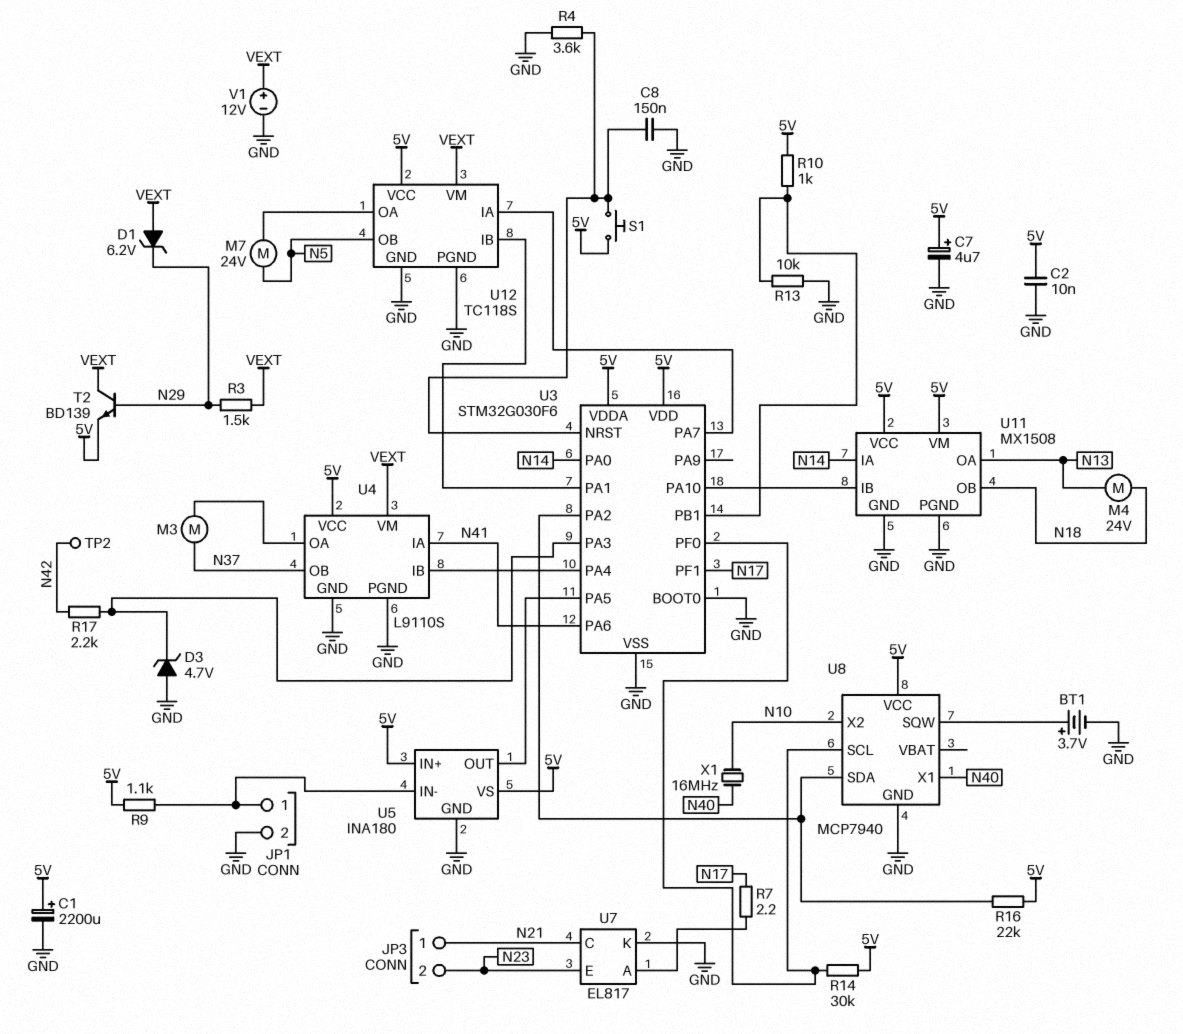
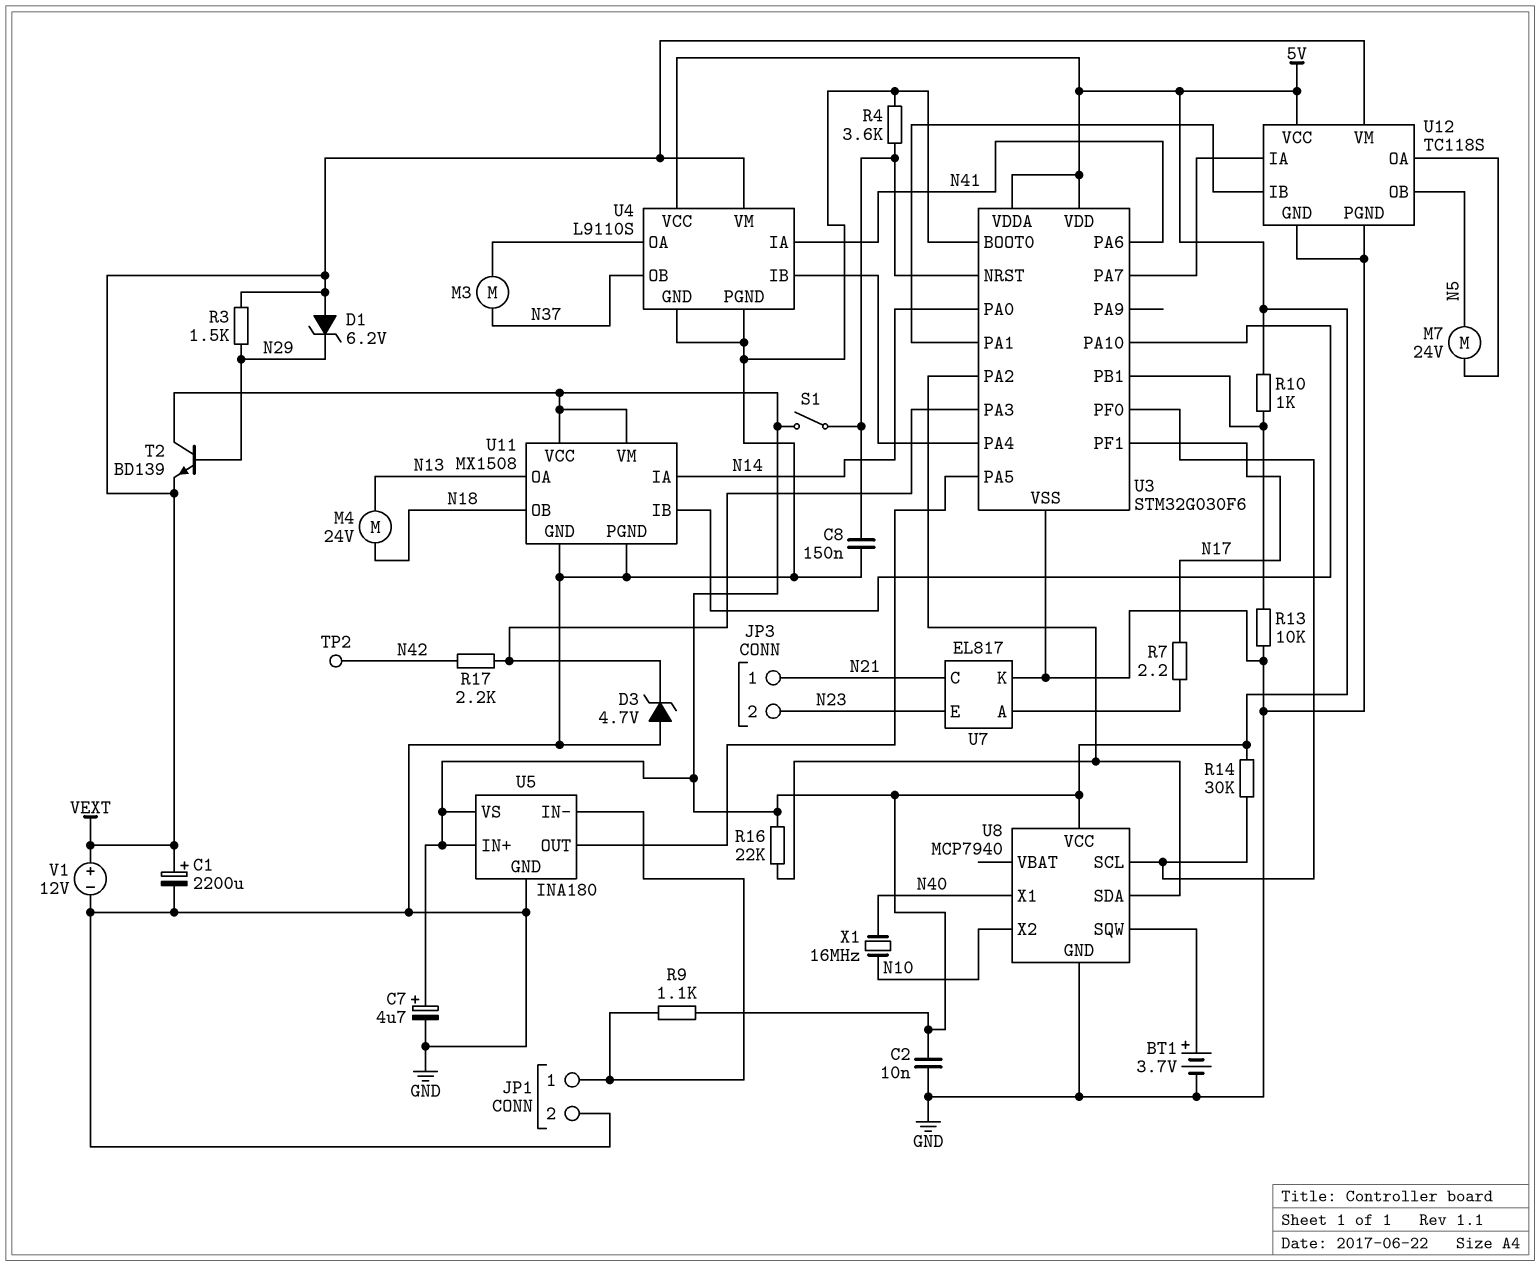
C1: 2200uF (plus 5V, minus GND) -> 2200uF (plus VEXT, minus GND)
S1: button (5V, U3/NRST) -> switch (5V, U3/NRST)
T2: NPN BD139 (B N29, C VEXT, E 5V) -> NPN BD139 (B N29, C 5V, E VEXT)

